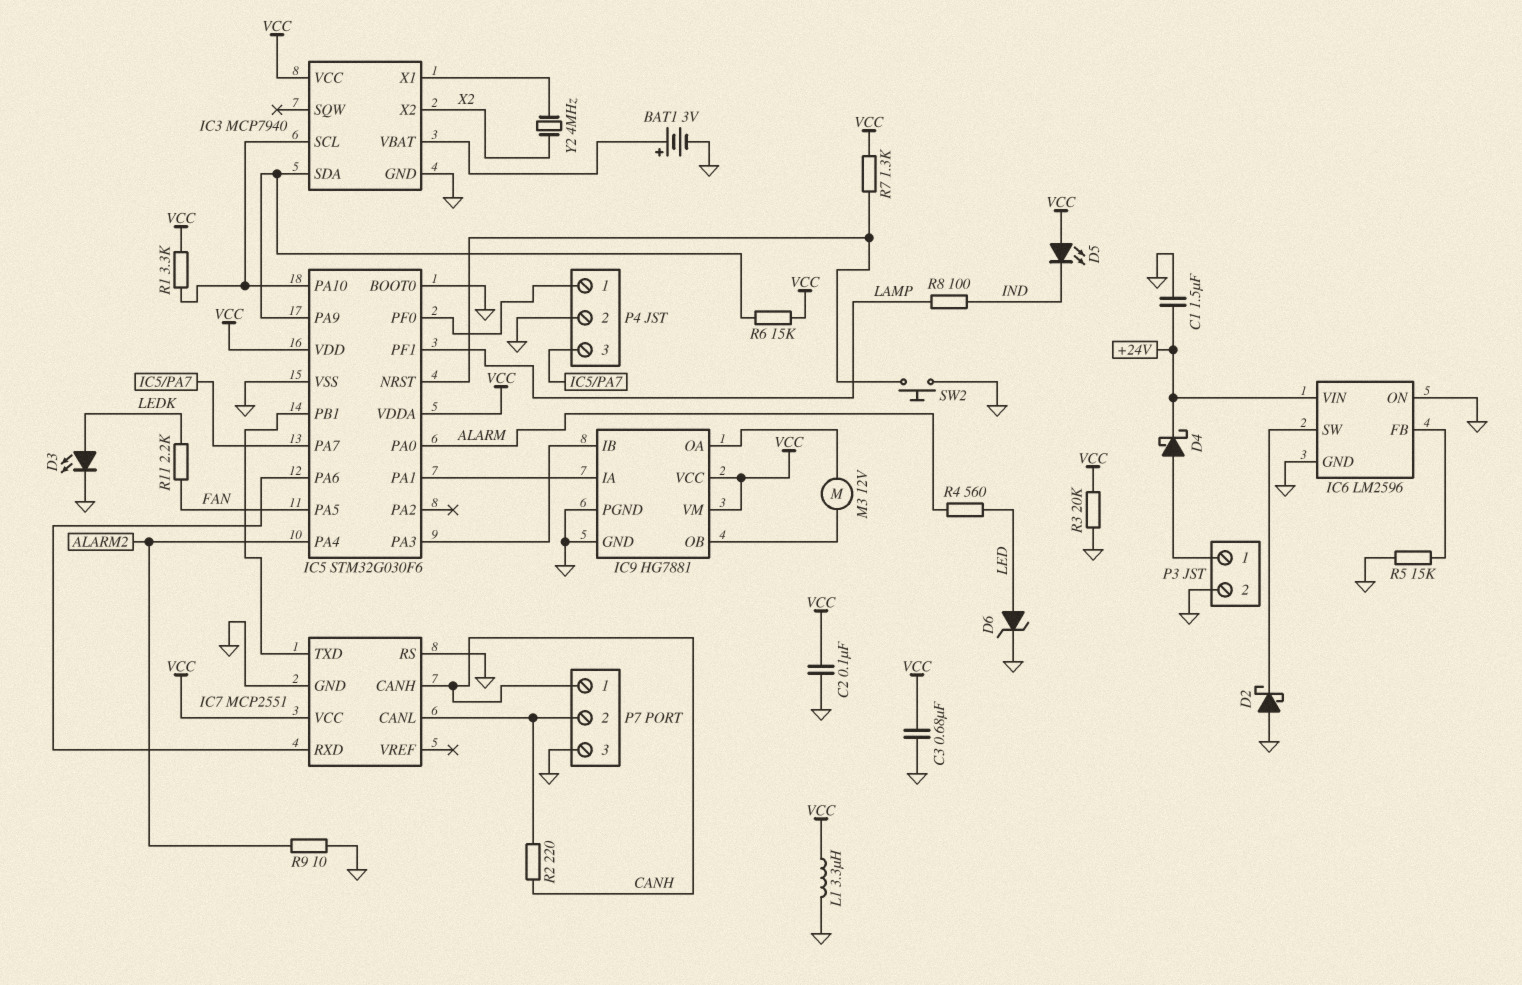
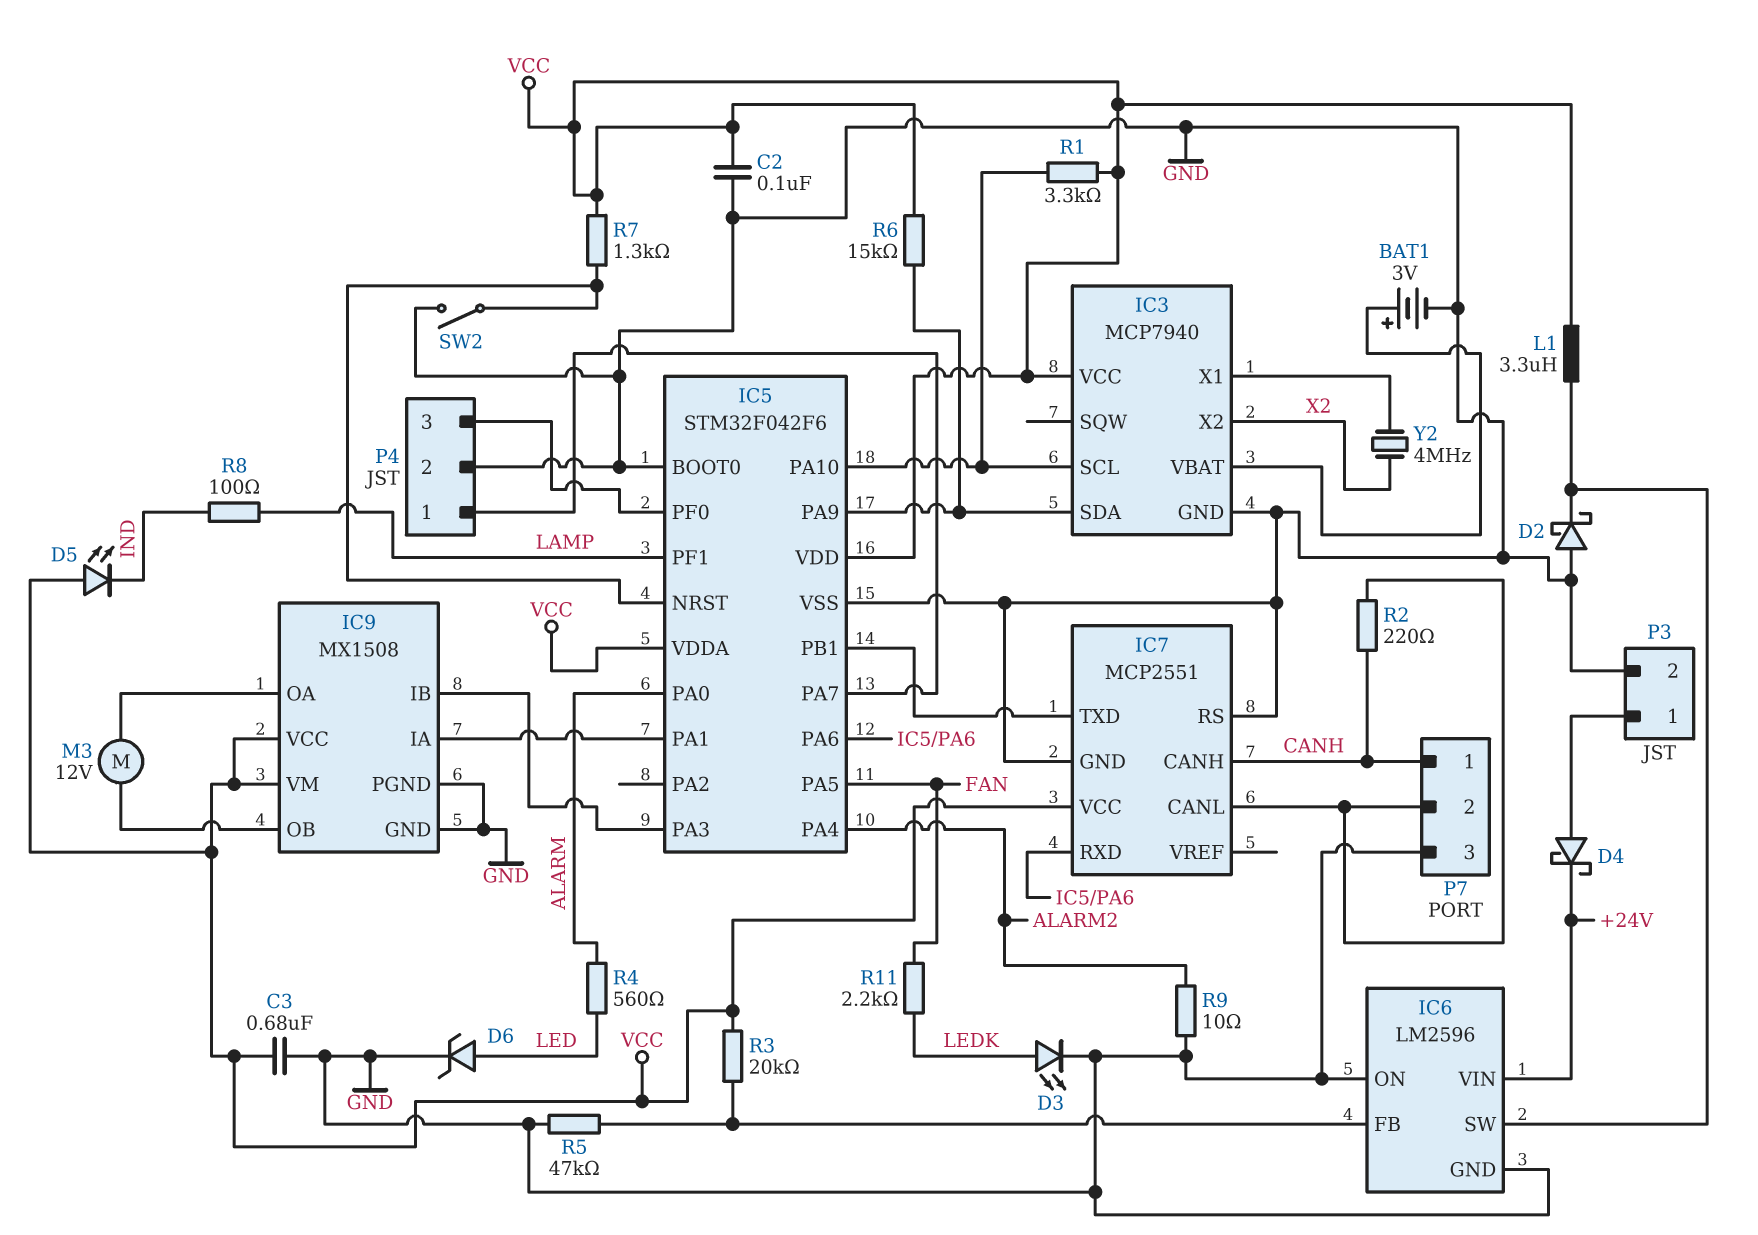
C1: 1.5uF (+24V, GND) -> none
IC5: STM32G030F6 -> STM32F042F6
IC9: HG7881 -> MX1508
L1: 3.3uH (GND, VCC) -> 3.3uH (IC6/SW, VCC)
P4 pin 1: IC5/PF0 -> IC5/PA7
P4 pin 3: IC5/PA7 -> IC5/PF0
R3: 20k (GND, VCC) -> 20k (IC6/FB, VCC)
R5: 15k (GND, IC6/FB) -> 47k (GND, IC6/FB)
SW2: button (GND, IC5/NRST) -> switch (GND, IC5/NRST)

